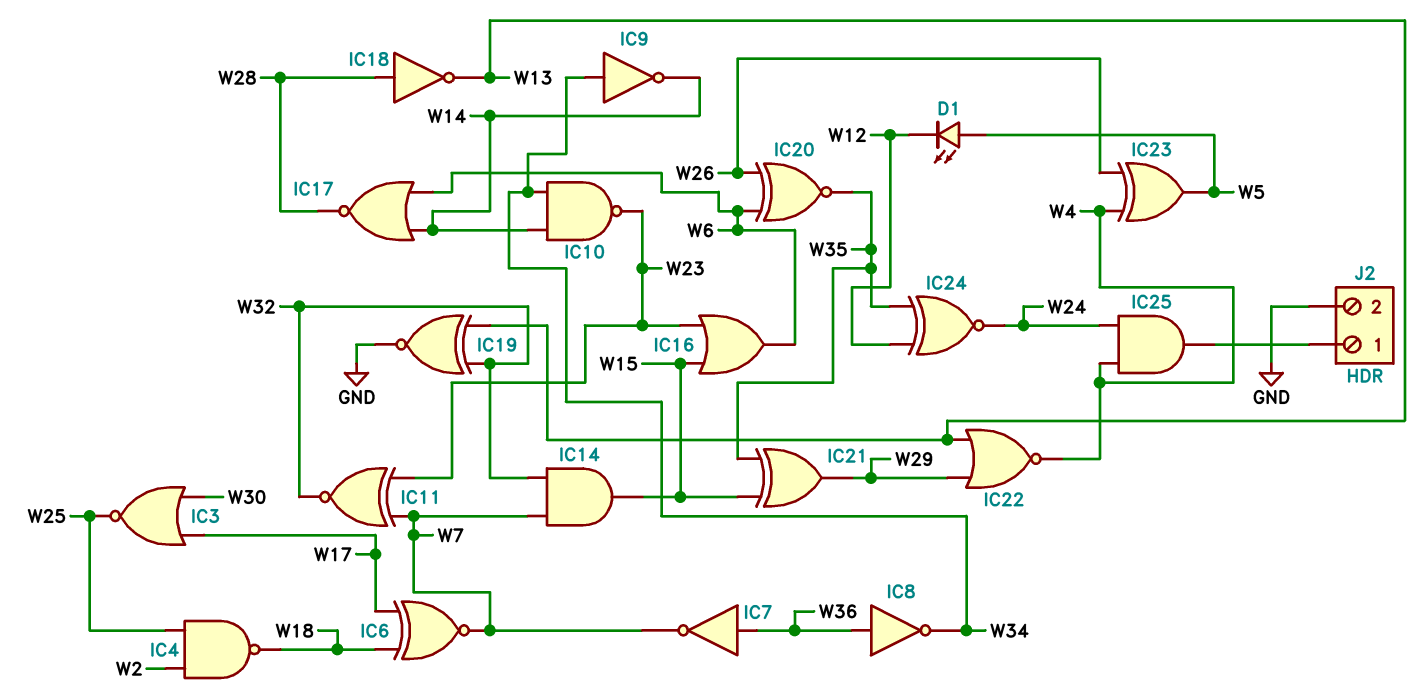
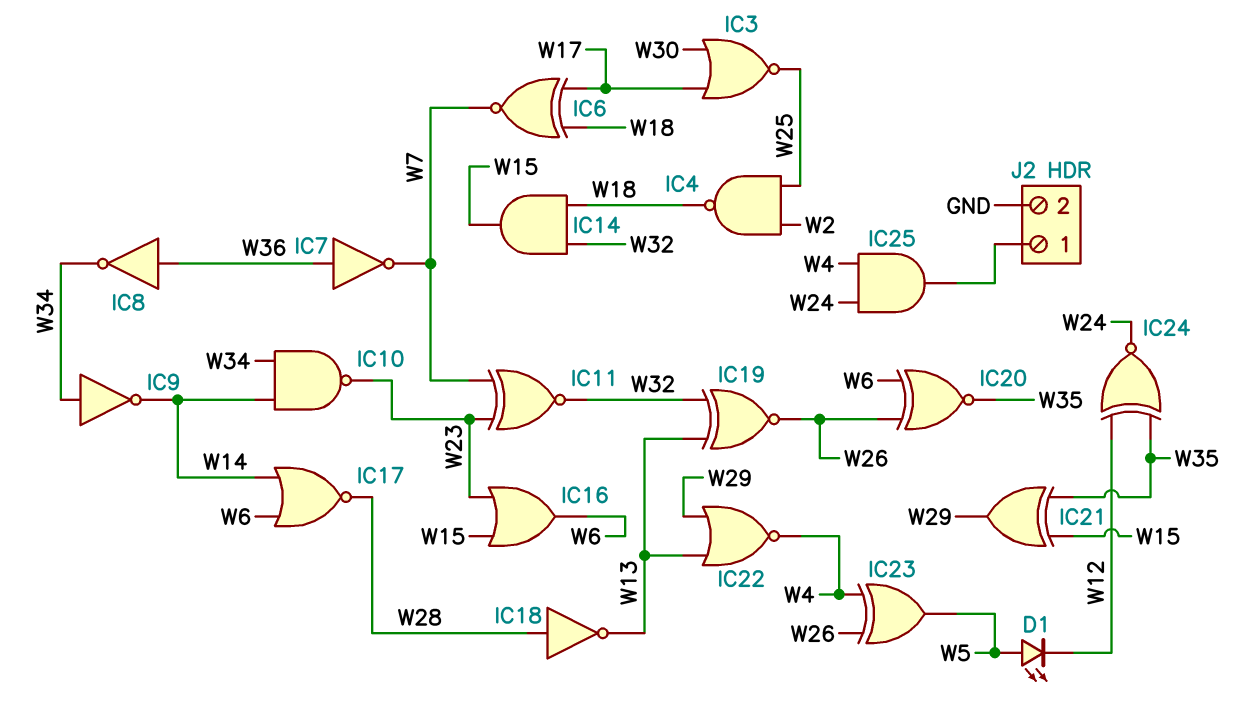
IC14: AND (in W7, in W32, out W15) -> AND (in W18, in W32, out W15)
IC19: XNOR (in W13, in W32, out GND) -> XNOR (in W13, in W32, out W26)

